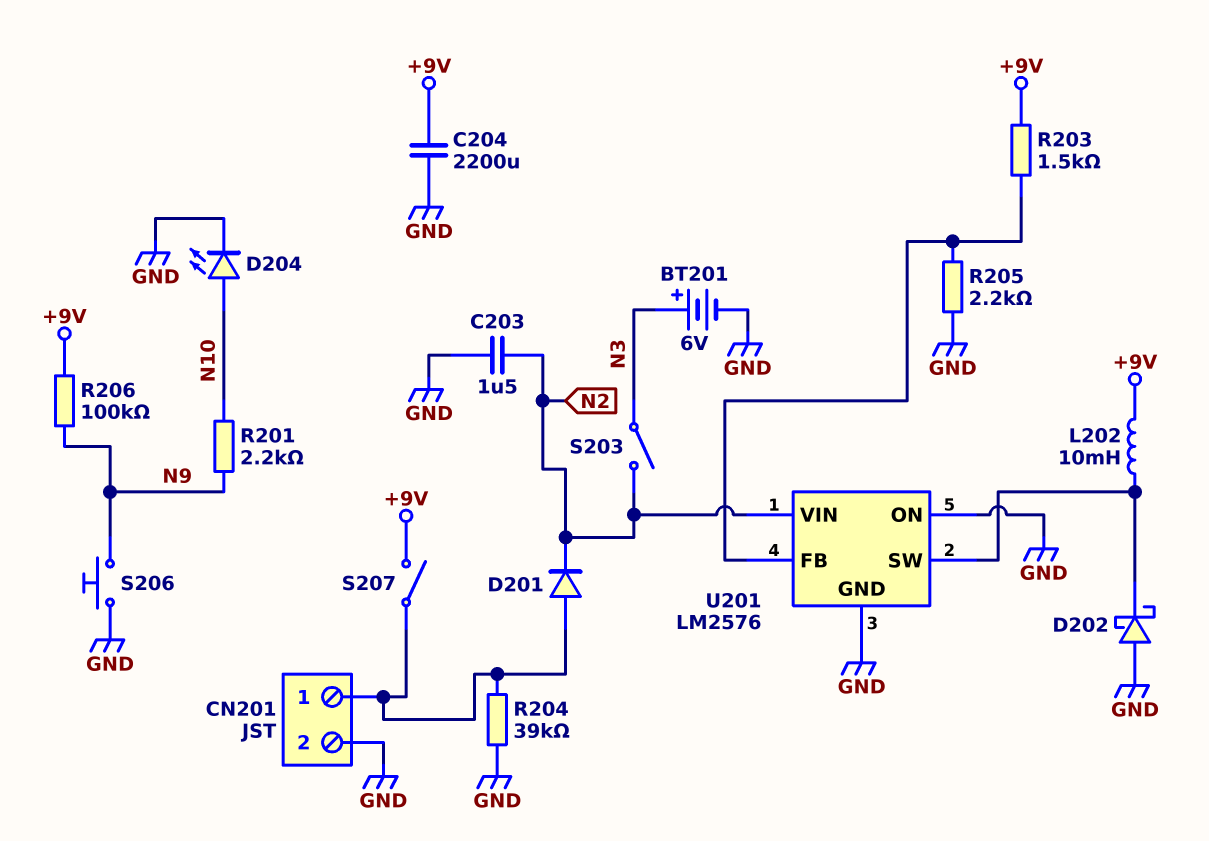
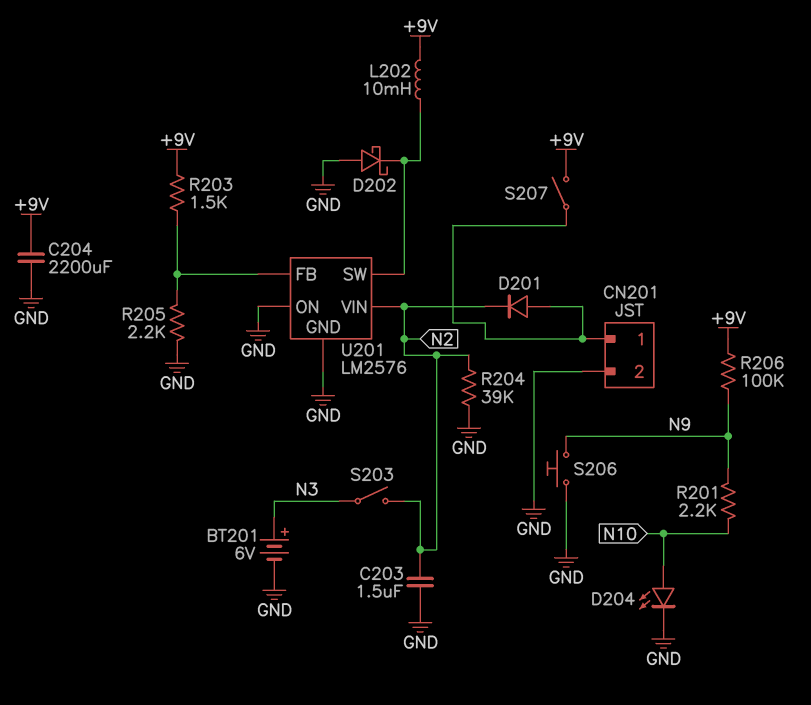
R204: 39k (CN201/1, GND) -> 39k (GND, N2)

